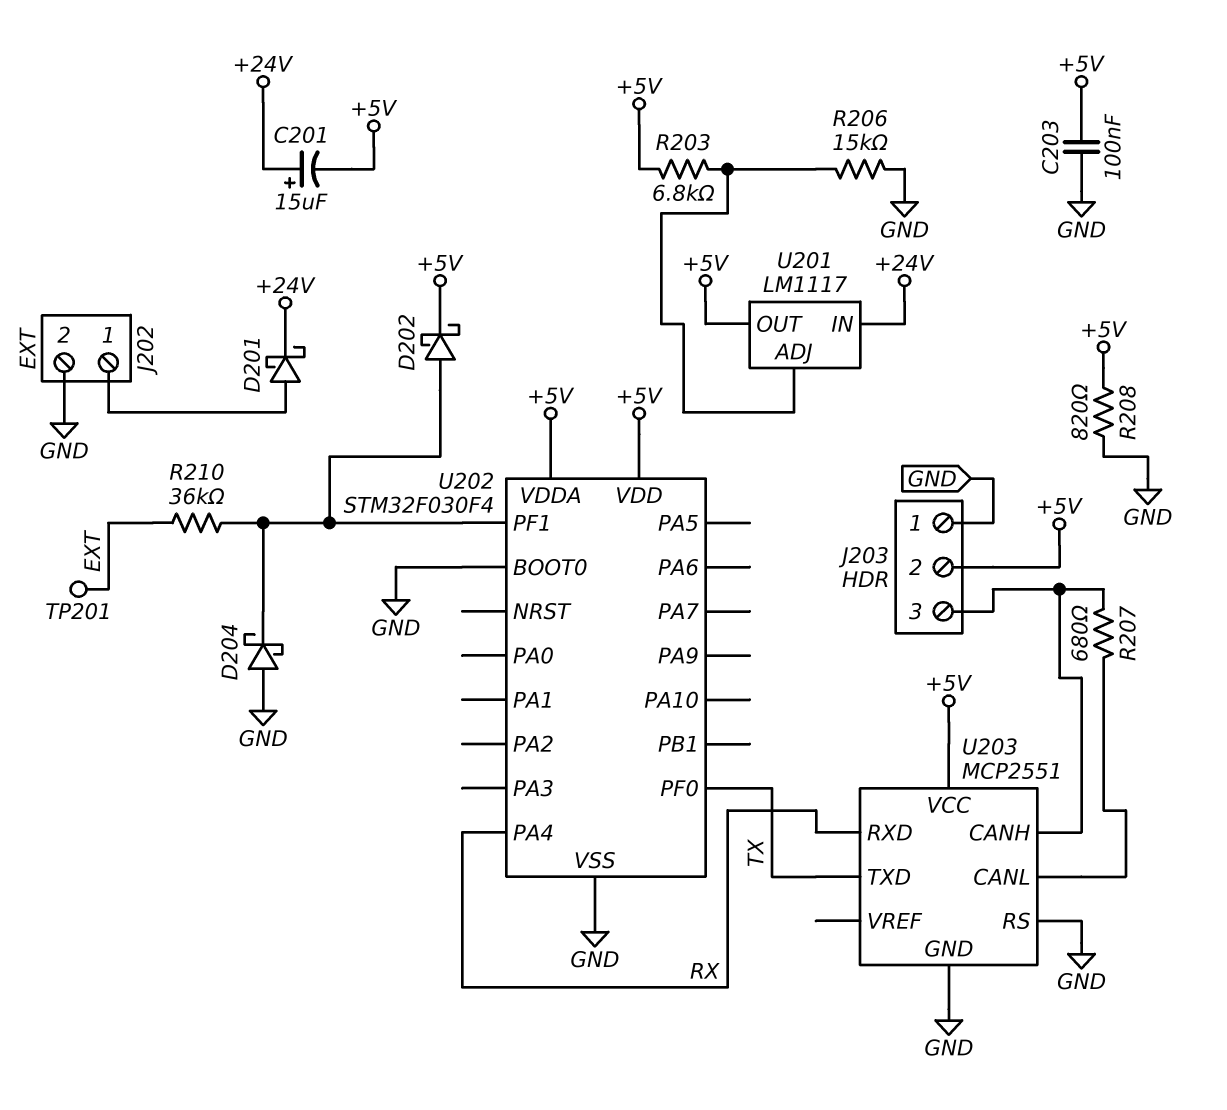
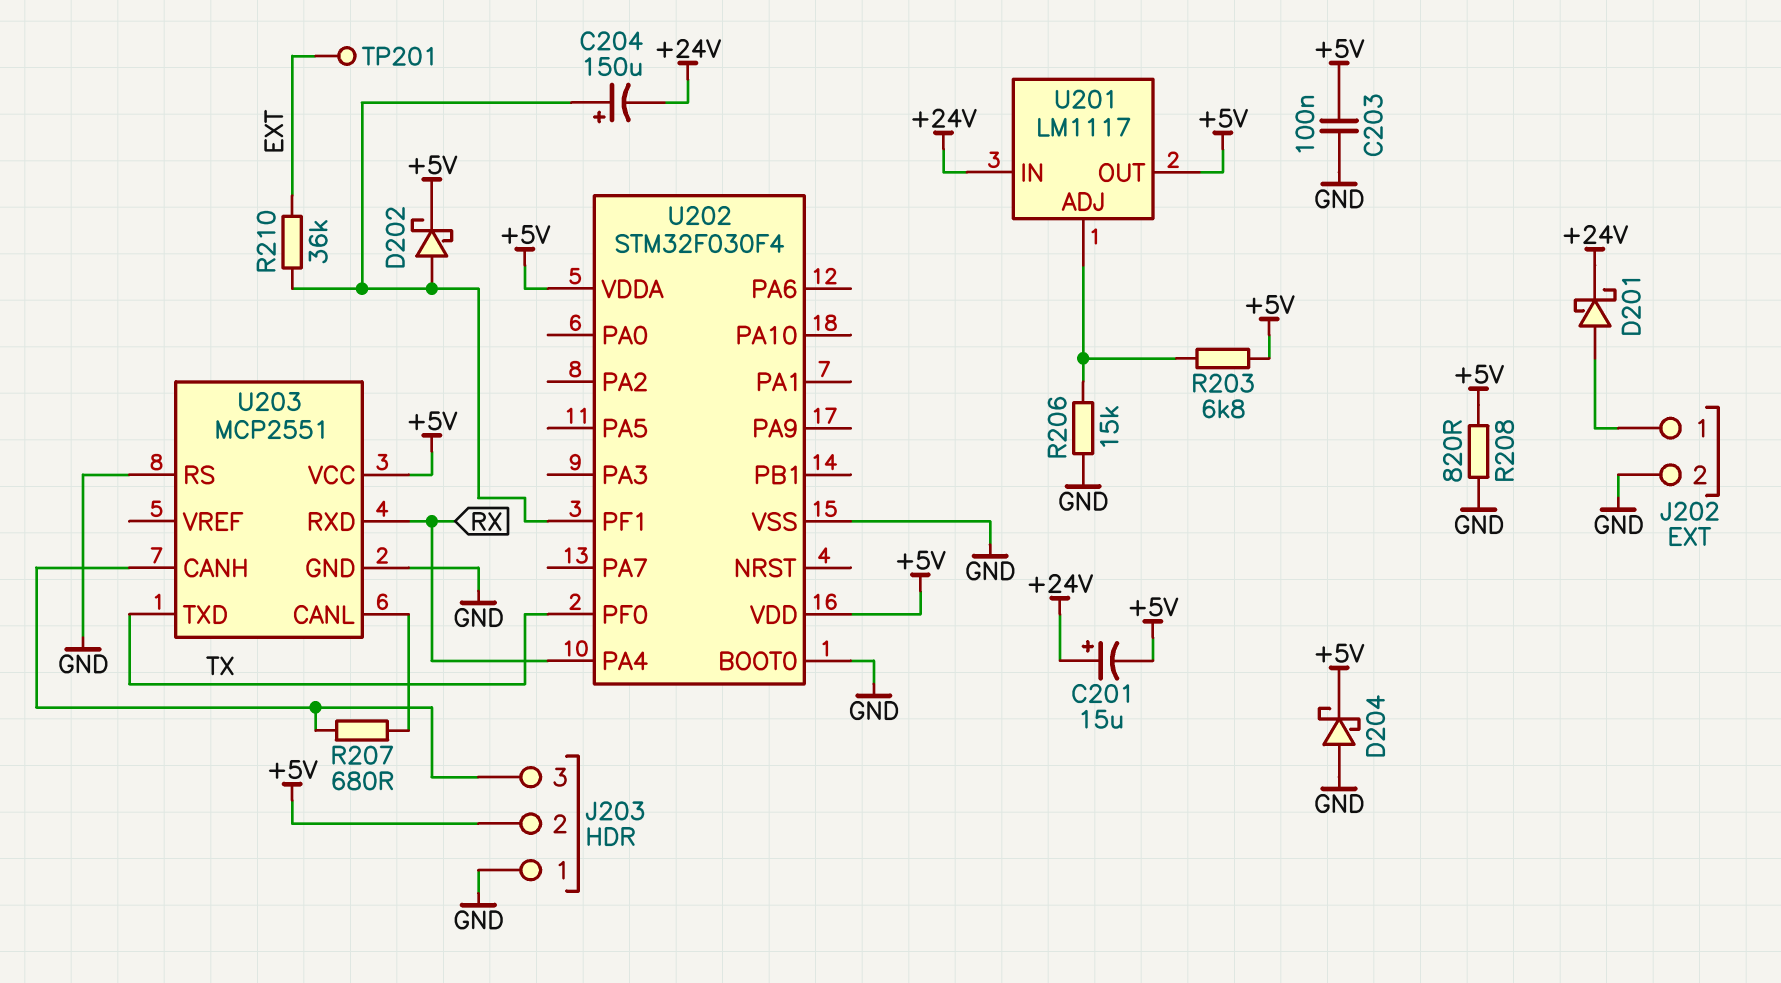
C204: none -> 150uF (plus U202/PF1, minus +24V)
D204: schottky (A GND, K U202/PF1) -> schottky (A GND, K +5V)

